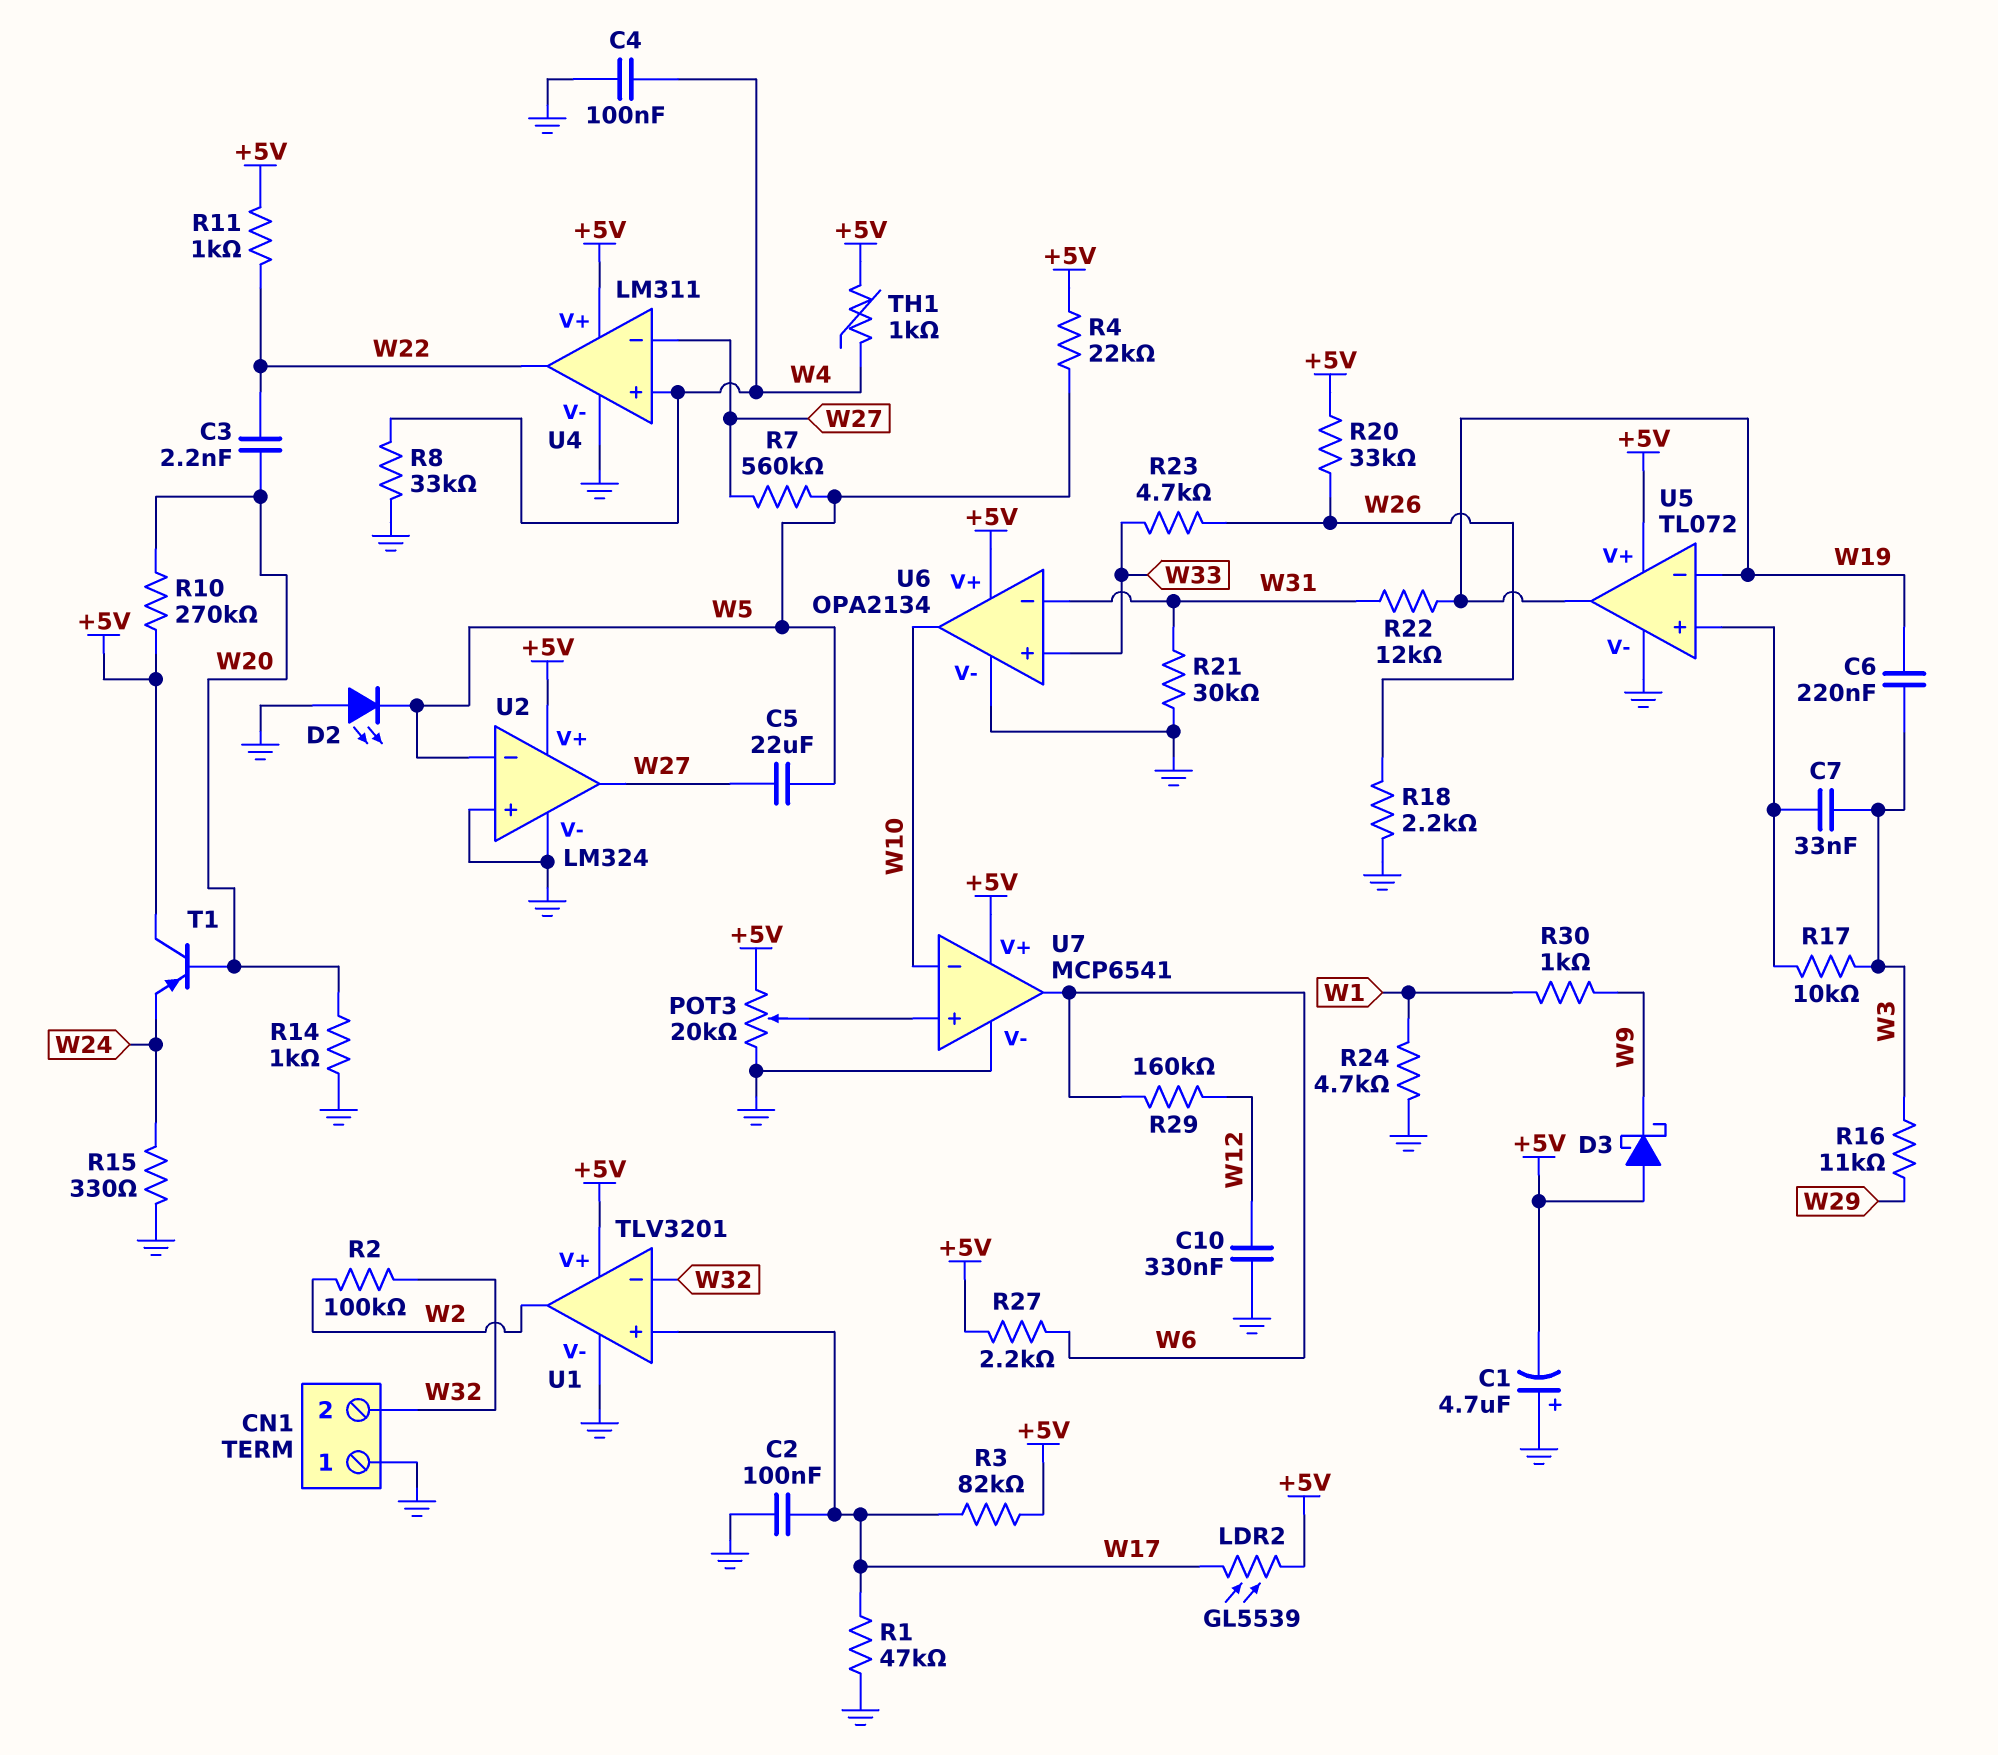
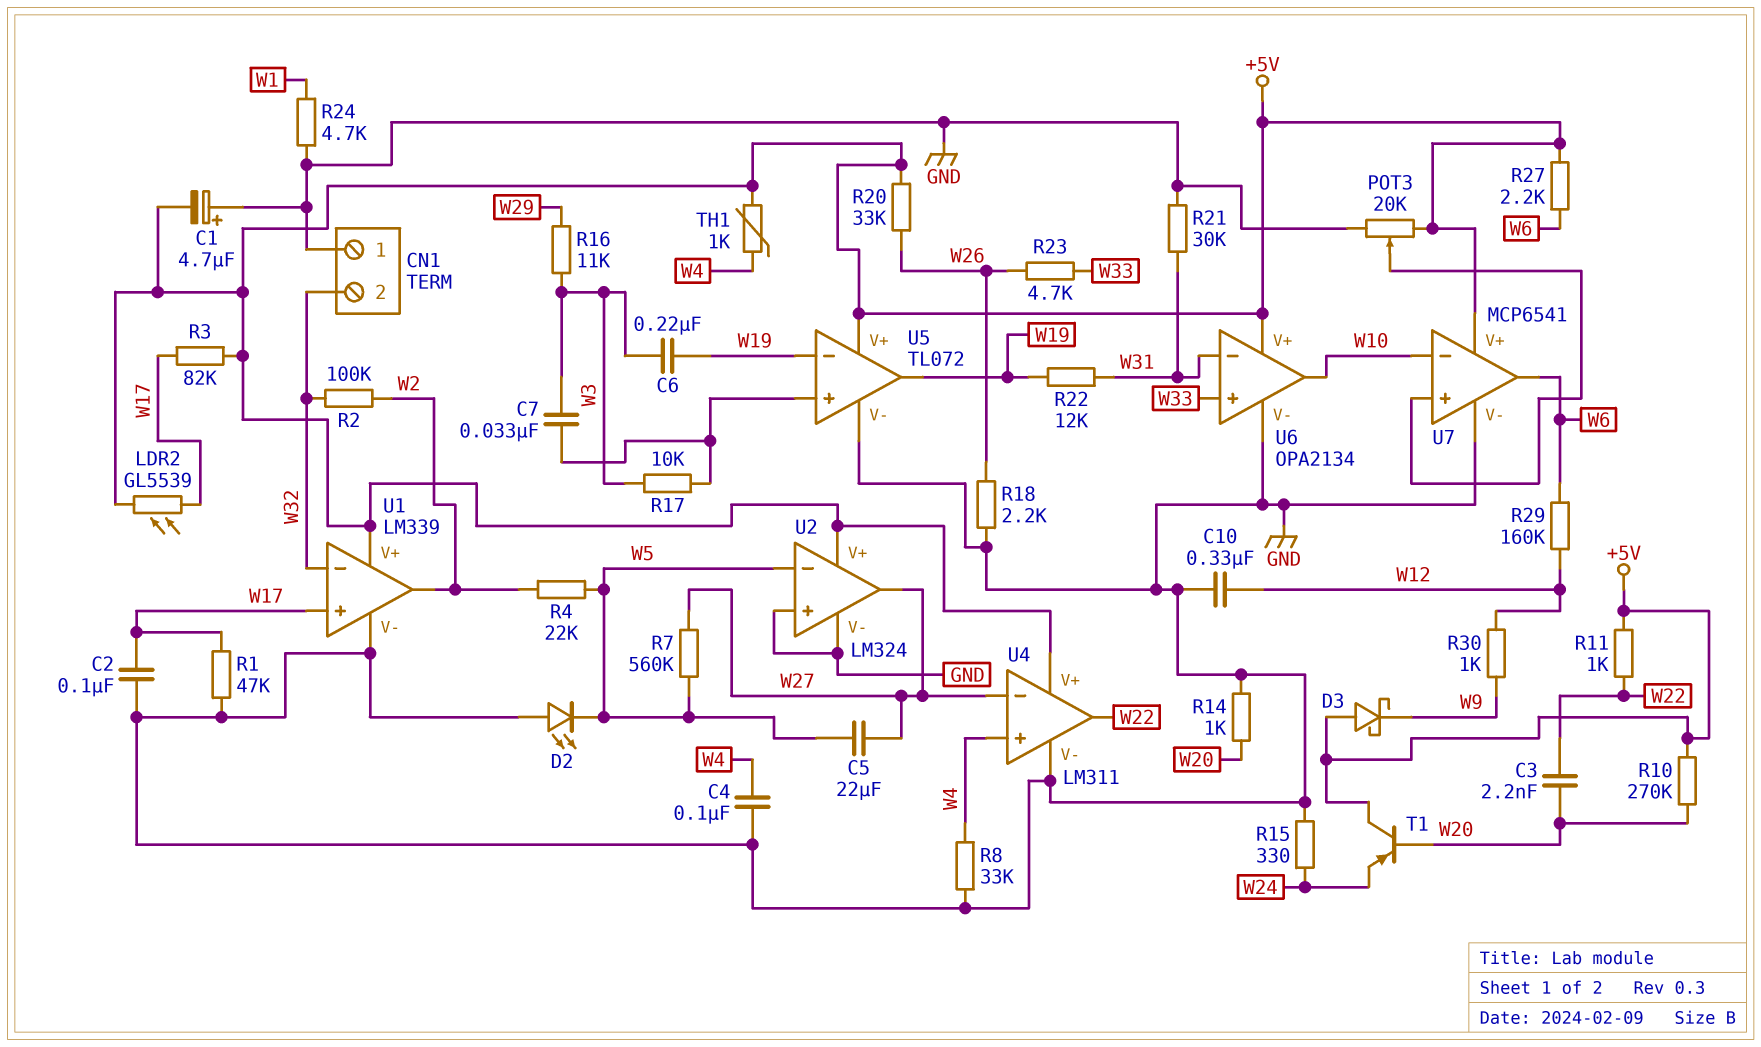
R4: 22k (+5V, W5) -> 22k (W2, W5)
R30: 1k (W1, W9) -> 1k (W9, W12)
U1: TLV3201 -> LM339

